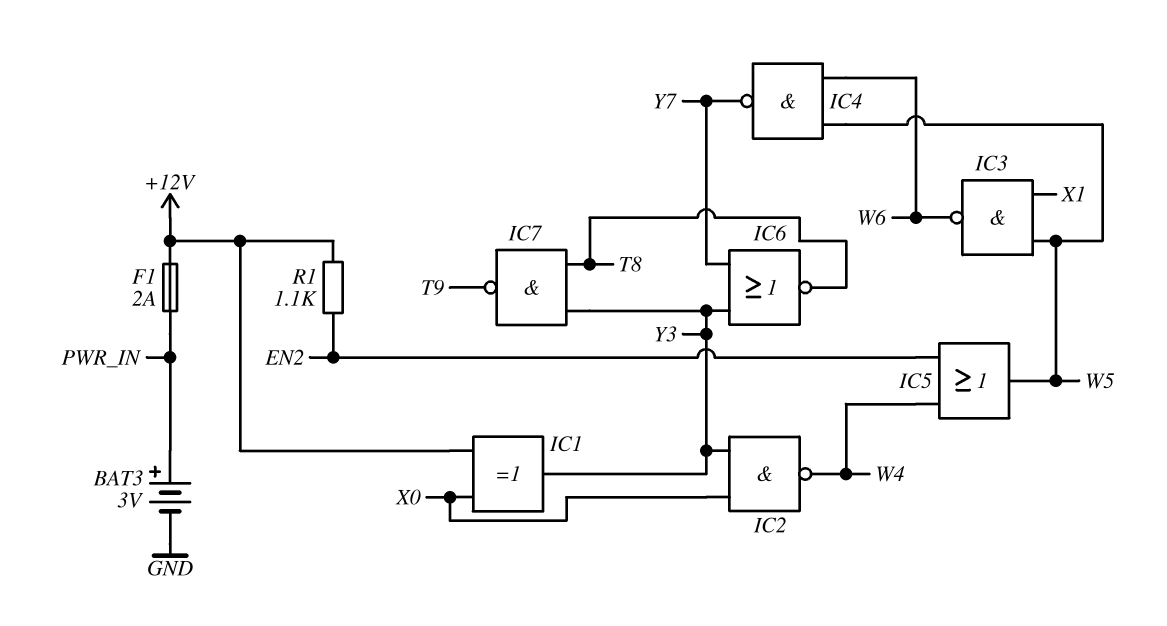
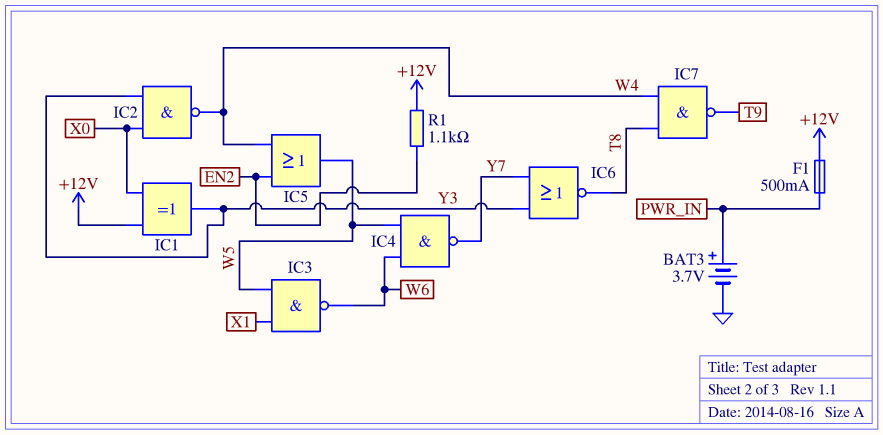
BAT3: 3V (plus PWR_IN, minus GND) -> 3.7V (plus PWR_IN, minus GND)
F1: 2A (+12V, PWR_IN) -> 500mA (+12V, PWR_IN)
IC7: NAND (in T8, in Y3, out T9) -> NAND (in T8, in W4, out T9)

